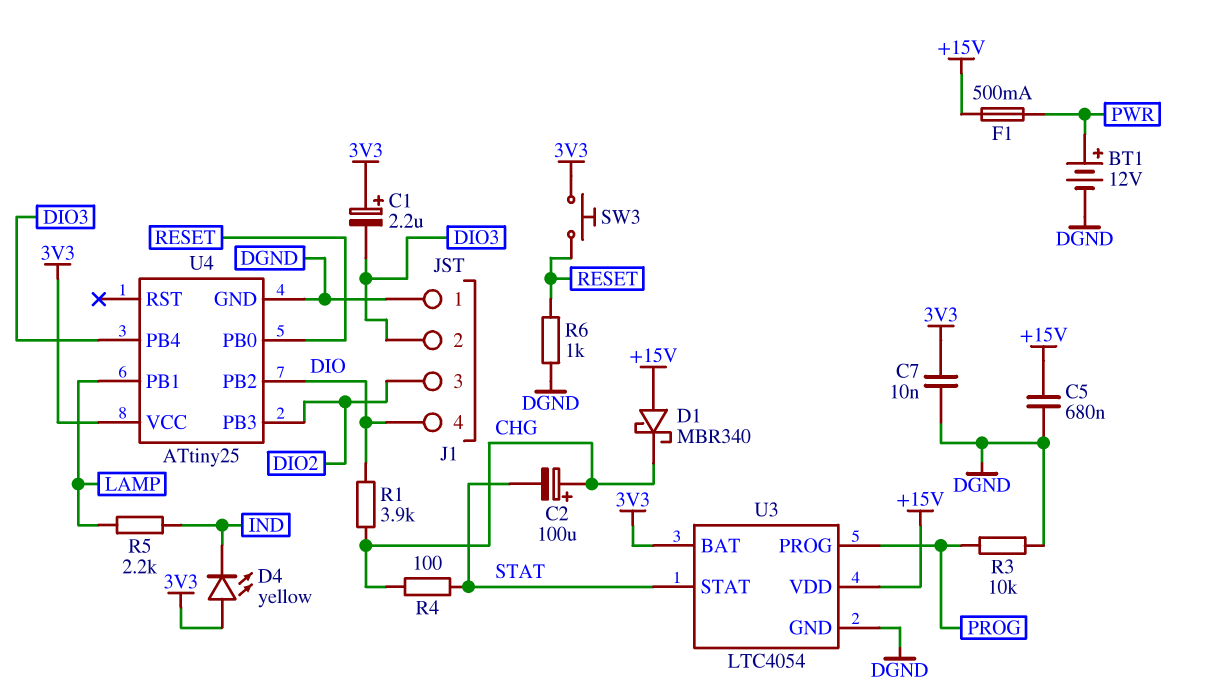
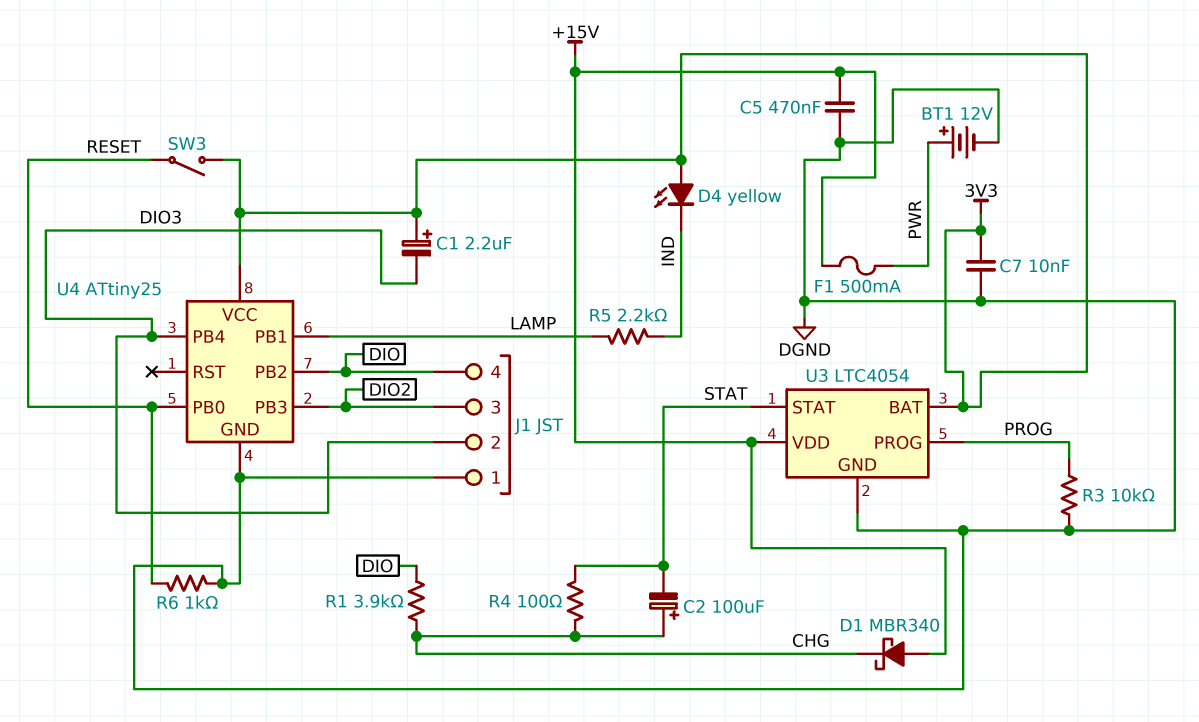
C5: 680nF (+15V, DGND) -> 470nF (+15V, DGND)
SW3: button (3V3, RESET) -> switch (3V3, RESET)

